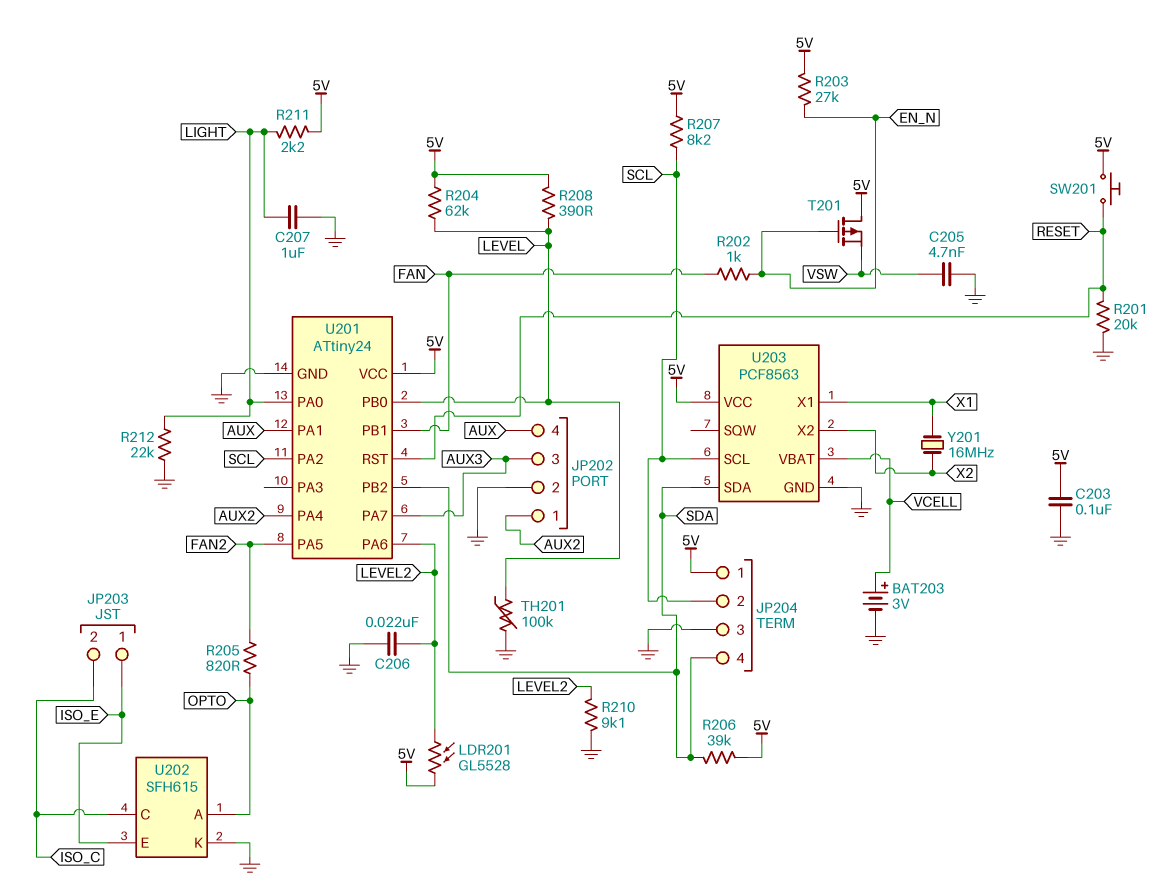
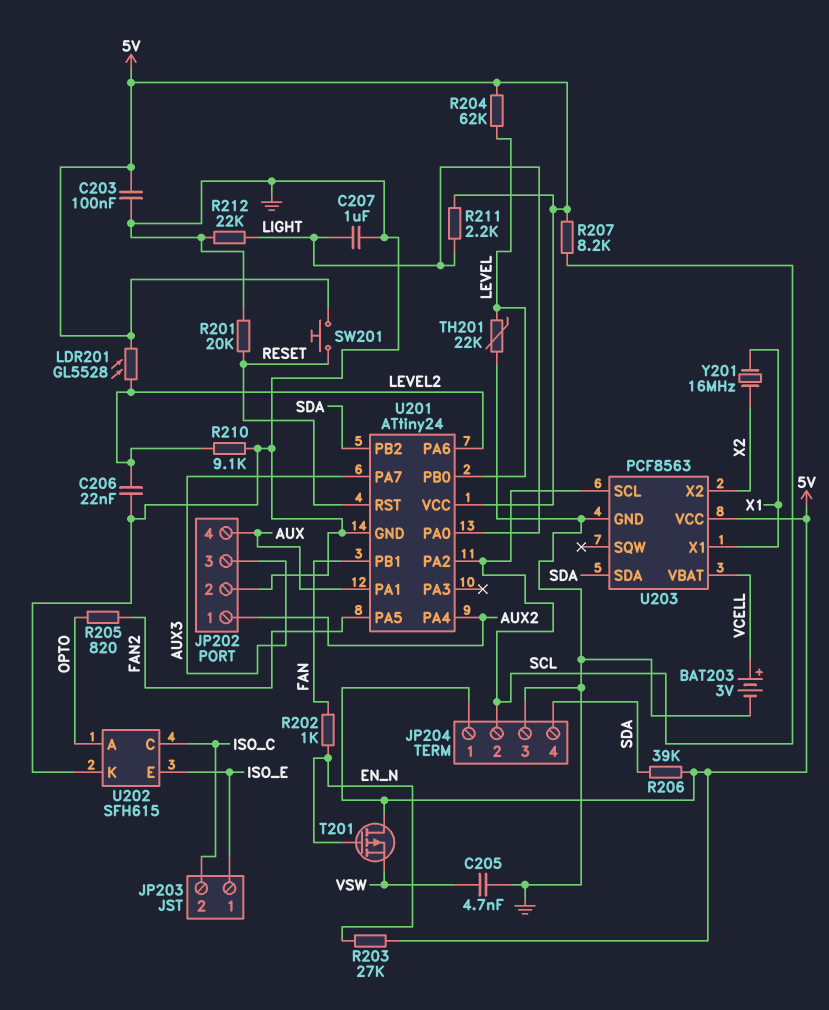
R208: 390 (5V, LEVEL) -> none
TH201: 100k (GND, LEVEL) -> 22k (GND, LEVEL)

